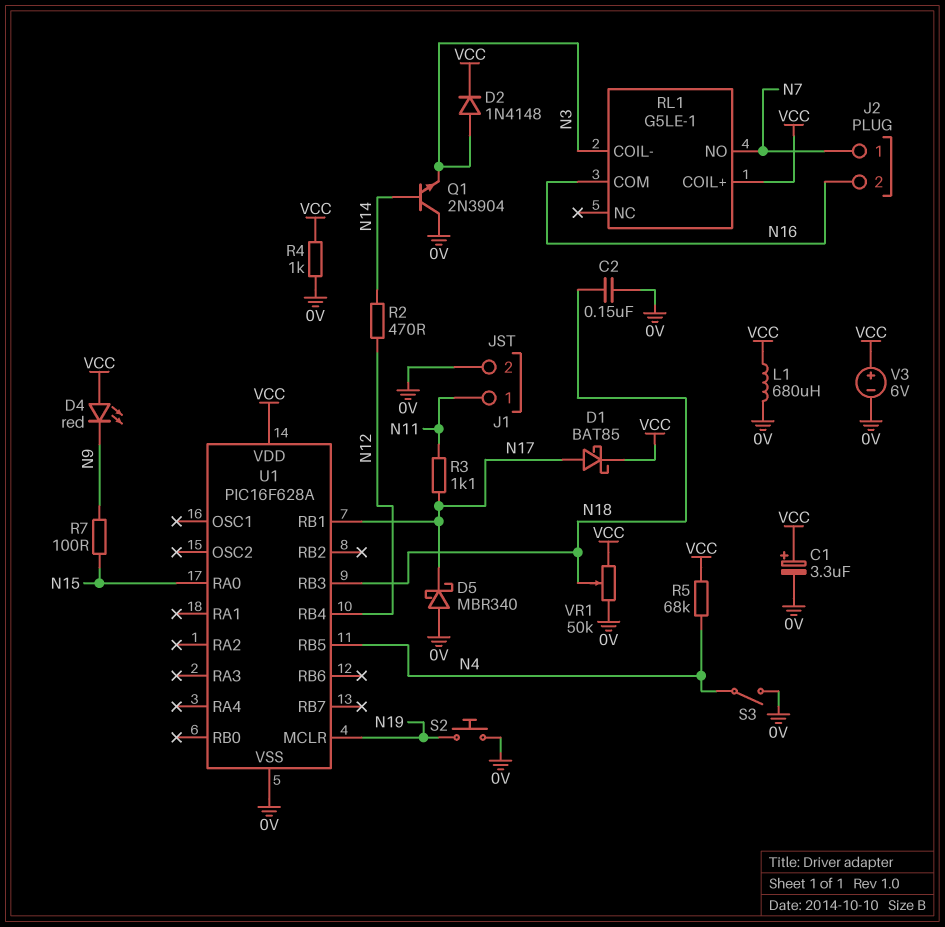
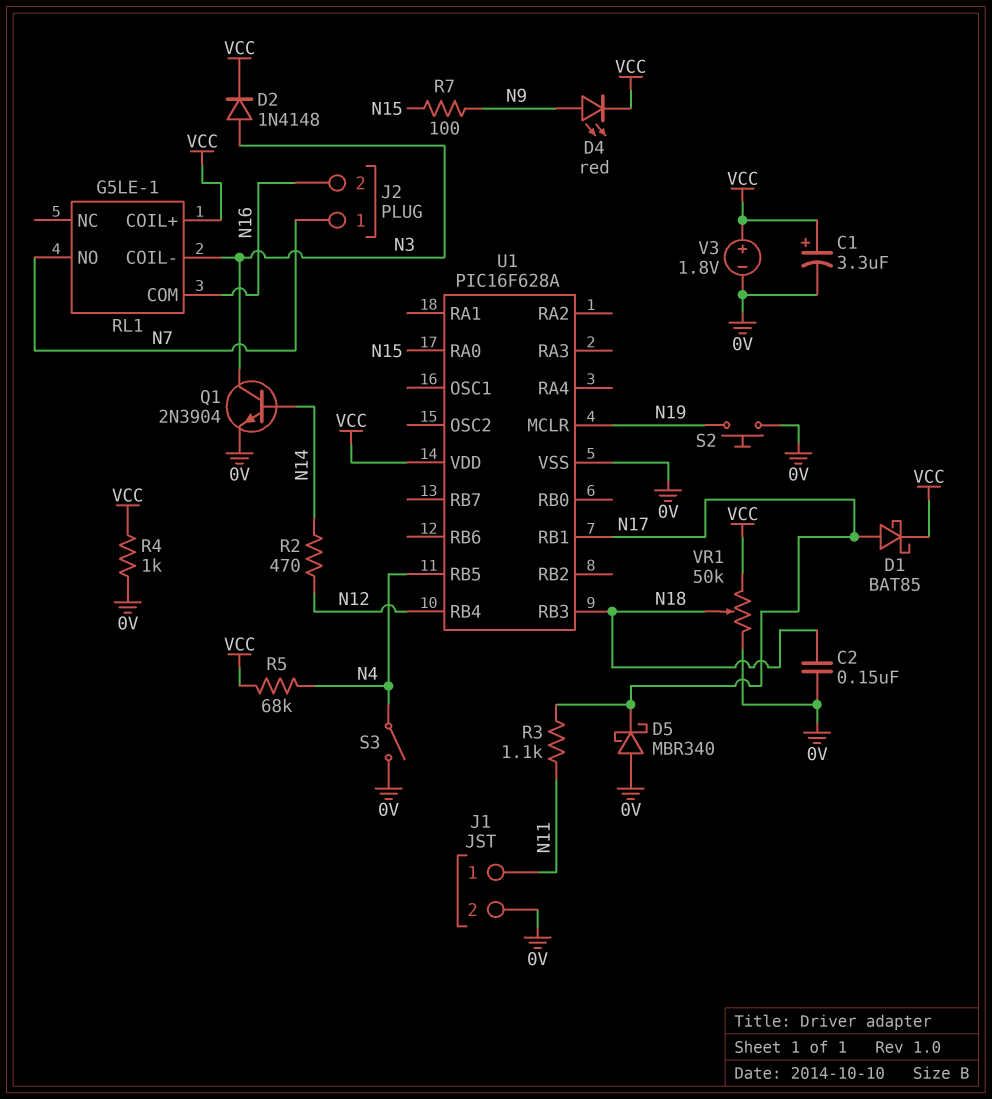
D4: LED red (A VCC, K N9) -> LED red (A N9, K VCC)
L1: 680uH (0V, VCC) -> none
Q1: NPN 2N3904 (B N14, C 0V, E N3) -> NPN 2N3904 (B N14, C N3, E 0V)
V3: 6V (plus VCC, minus 0V) -> 1.8V (plus VCC, minus 0V)

